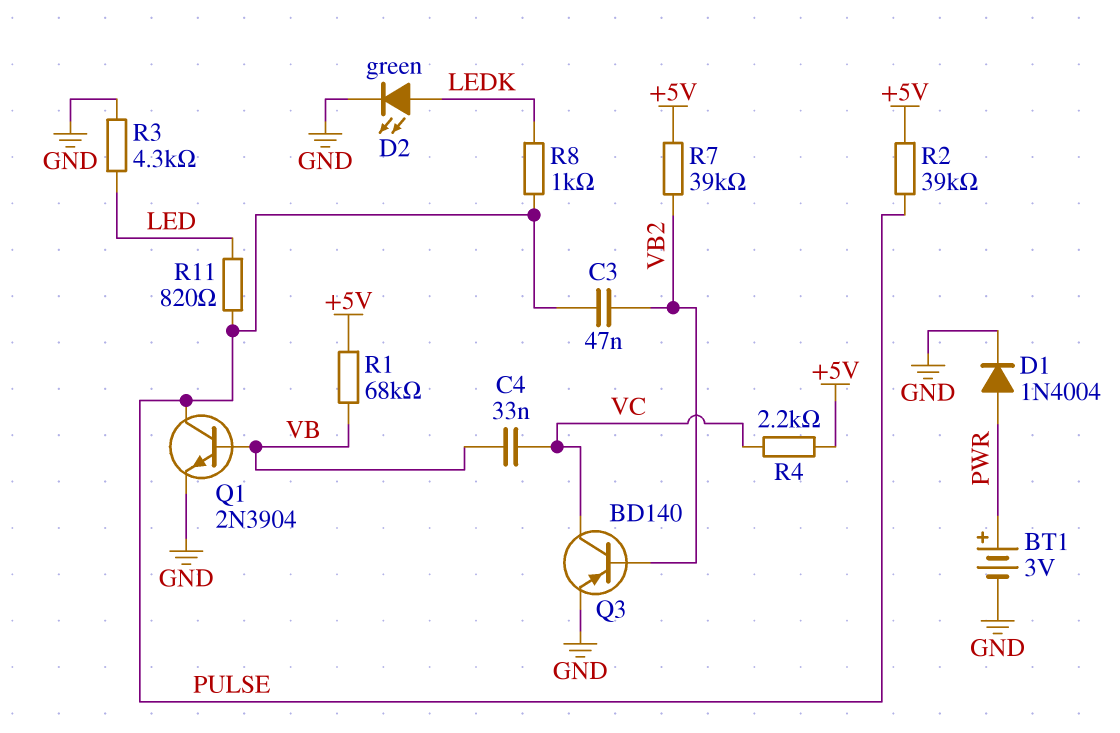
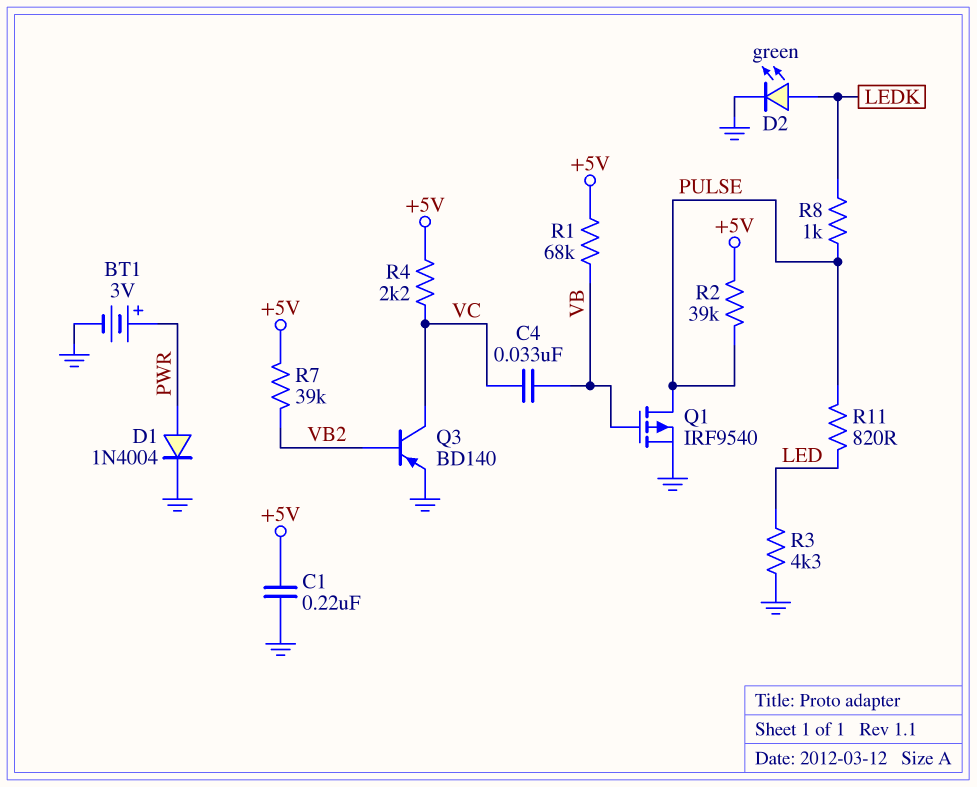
C1: none -> 220nF (+5V, GND)
C3: 47nF (PULSE, VB2) -> none
Q1: NPN 2N3904 (B VB, C PULSE, E GND) -> PMOS IRF9540 (G VB, D PULSE, S GND)

